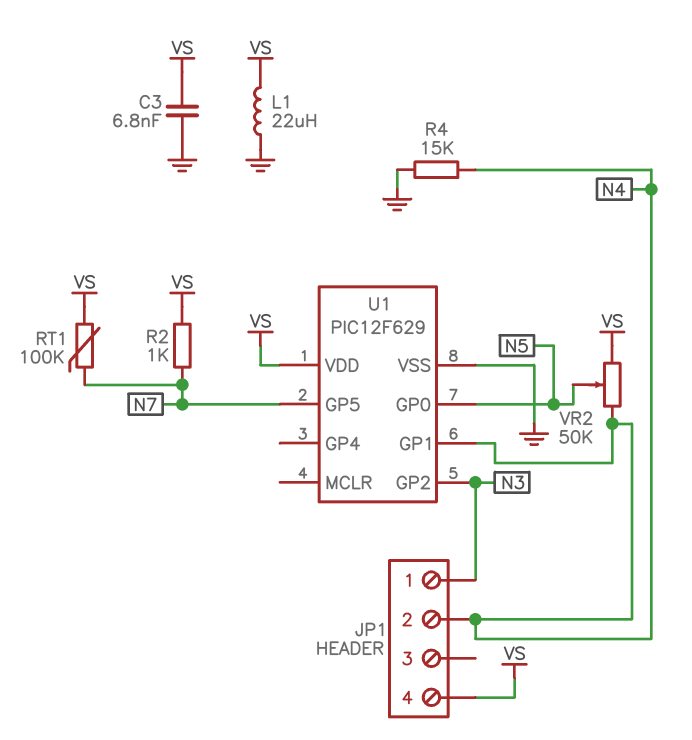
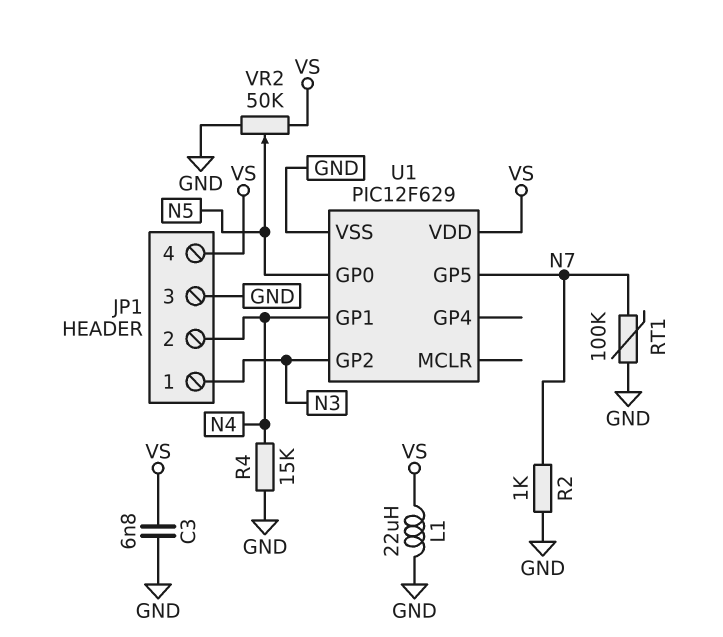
JP1 pin 3: none -> GND
R2: 1k (N7, VS) -> 1k (GND, N7)
RT1: 100k (N7, VS) -> 100k (GND, N7)
VR2: 50k (N4, VS, wiper N5) -> 50k (GND, VS, wiper N5)

